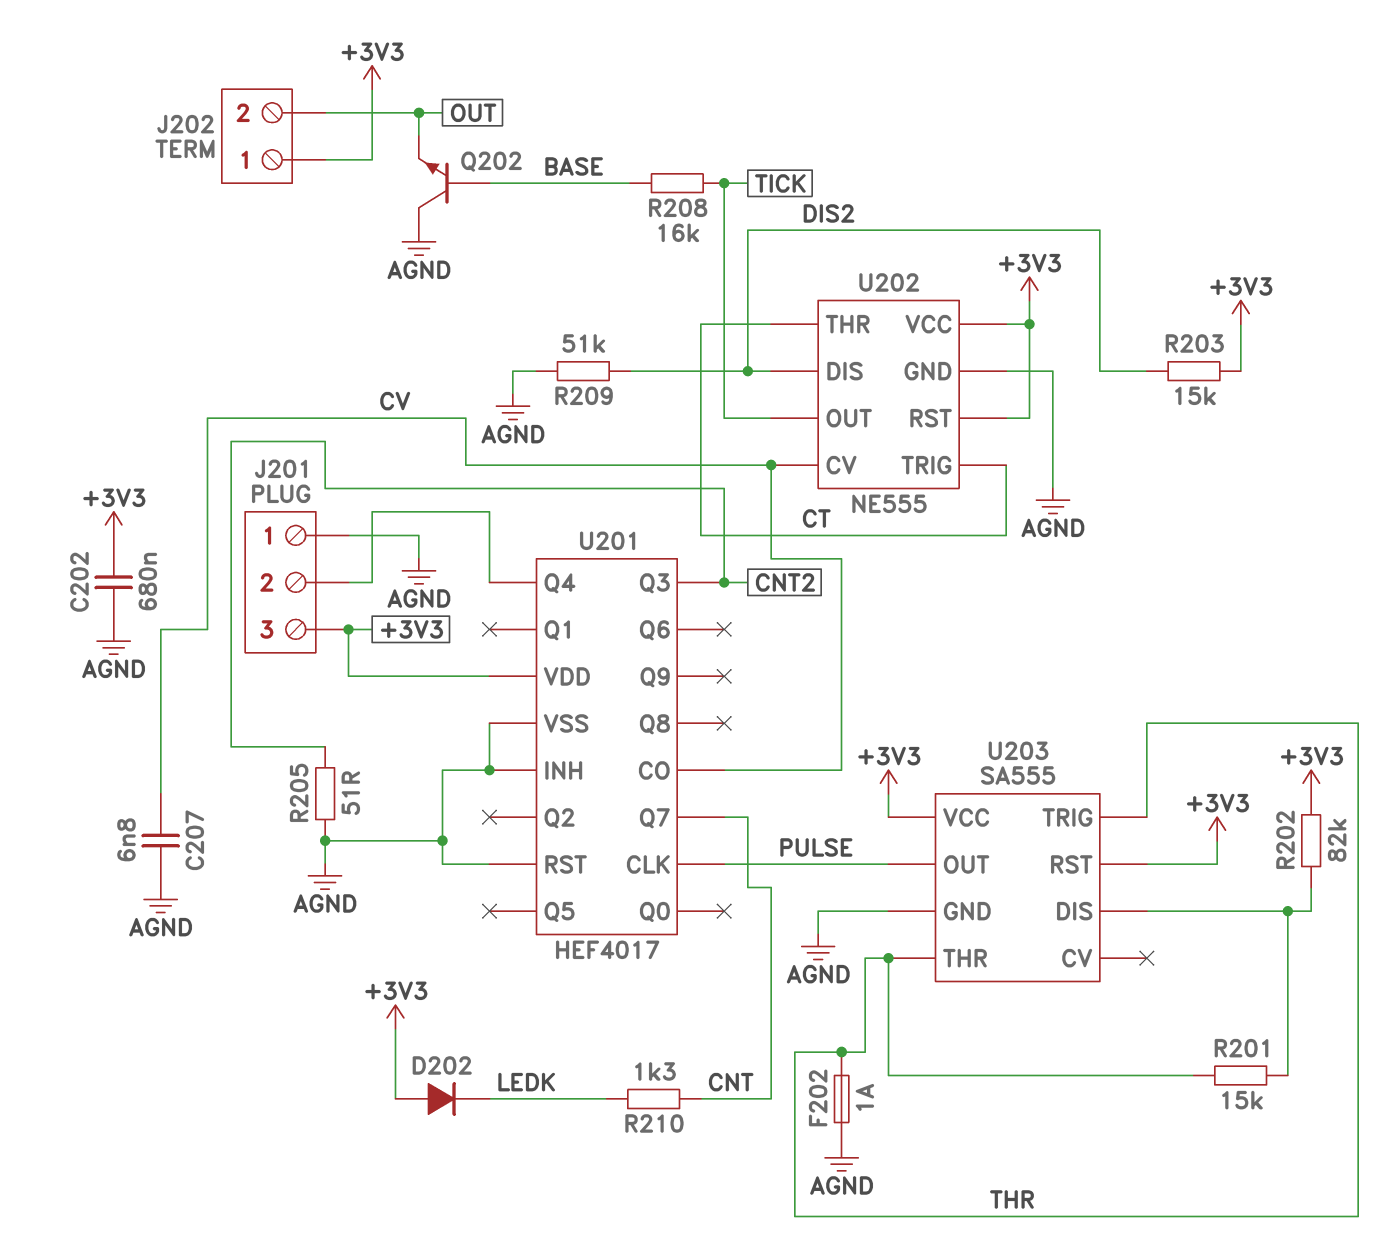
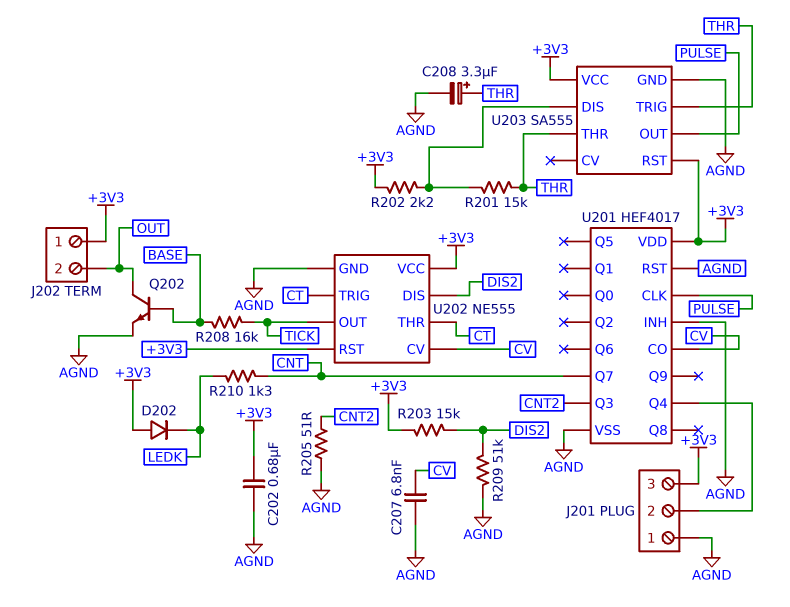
C208: none -> 3.3uF (plus THR, minus AGND)
F202: 1A (AGND, THR) -> none
Q202: NPN (B BASE, C AGND, E OUT) -> NPN (B BASE, C OUT, E AGND)
R202: 82k (+3V3, U203/DIS) -> 2.2k (+3V3, U203/DIS)

